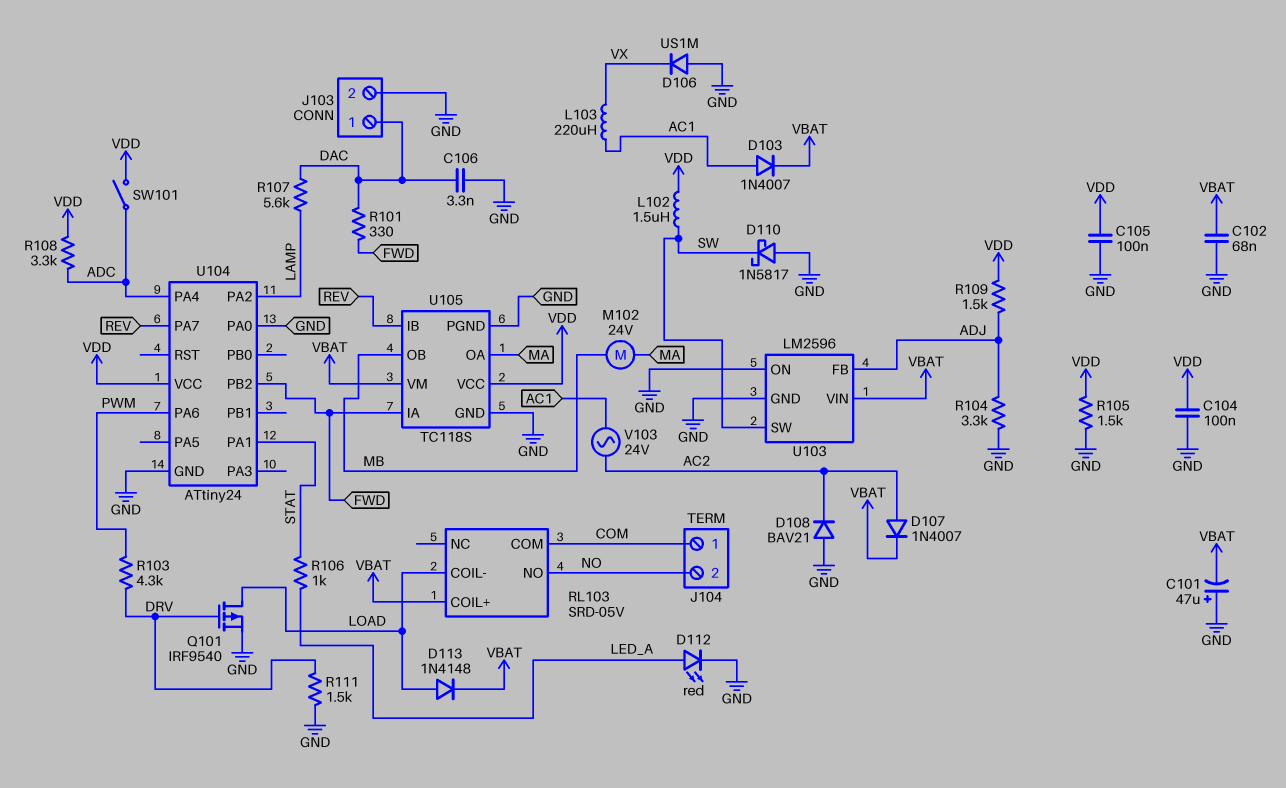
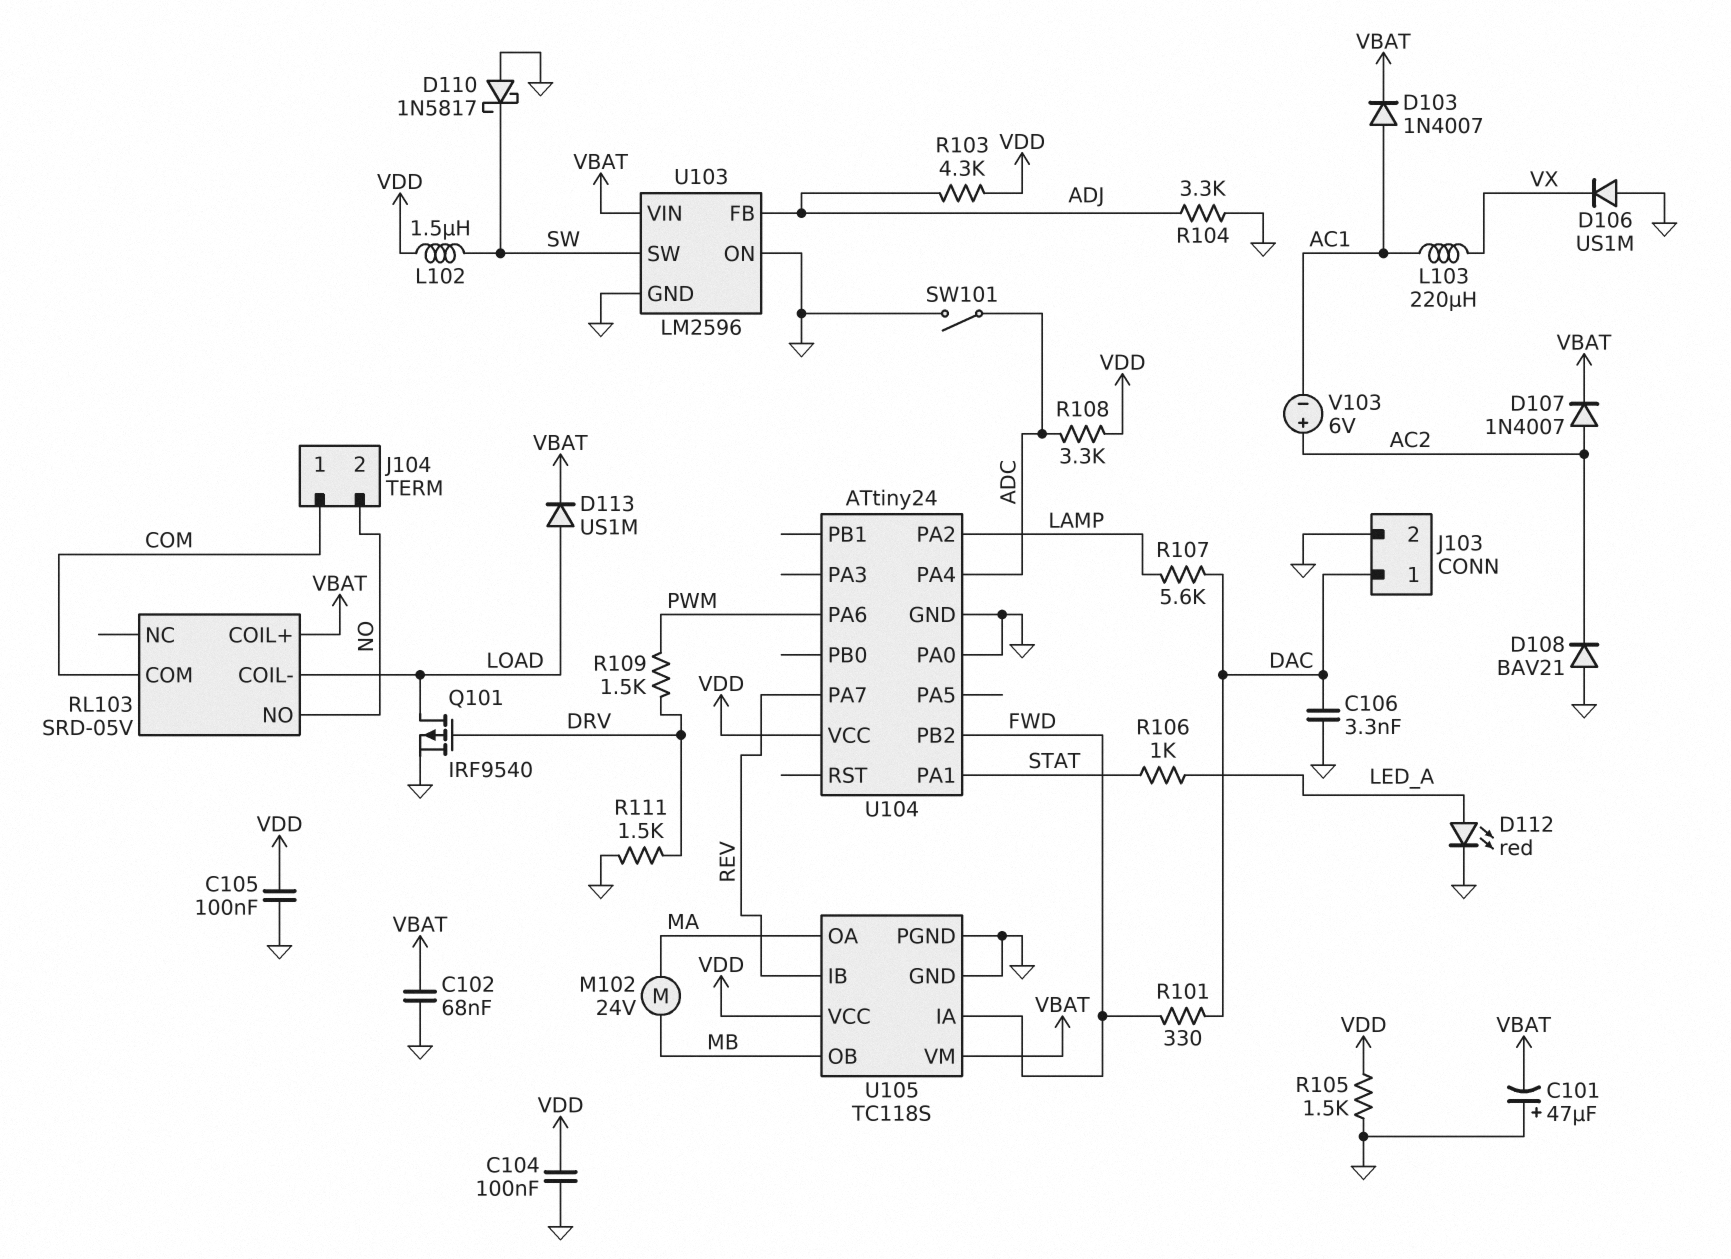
D113: diode 1N4148 (A LOAD, K VBAT) -> diode US1M (A LOAD, K VBAT)
R103: 4.3k (DRV, PWM) -> 4.3k (ADJ, VDD)
R109: 1.5k (ADJ, VDD) -> 1.5k (DRV, PWM)
SW101: switch (ADC, VDD) -> switch (ADC, GND)
V103: AC 24V (AC1, AC2) -> 6V (plus AC2, minus AC1)

